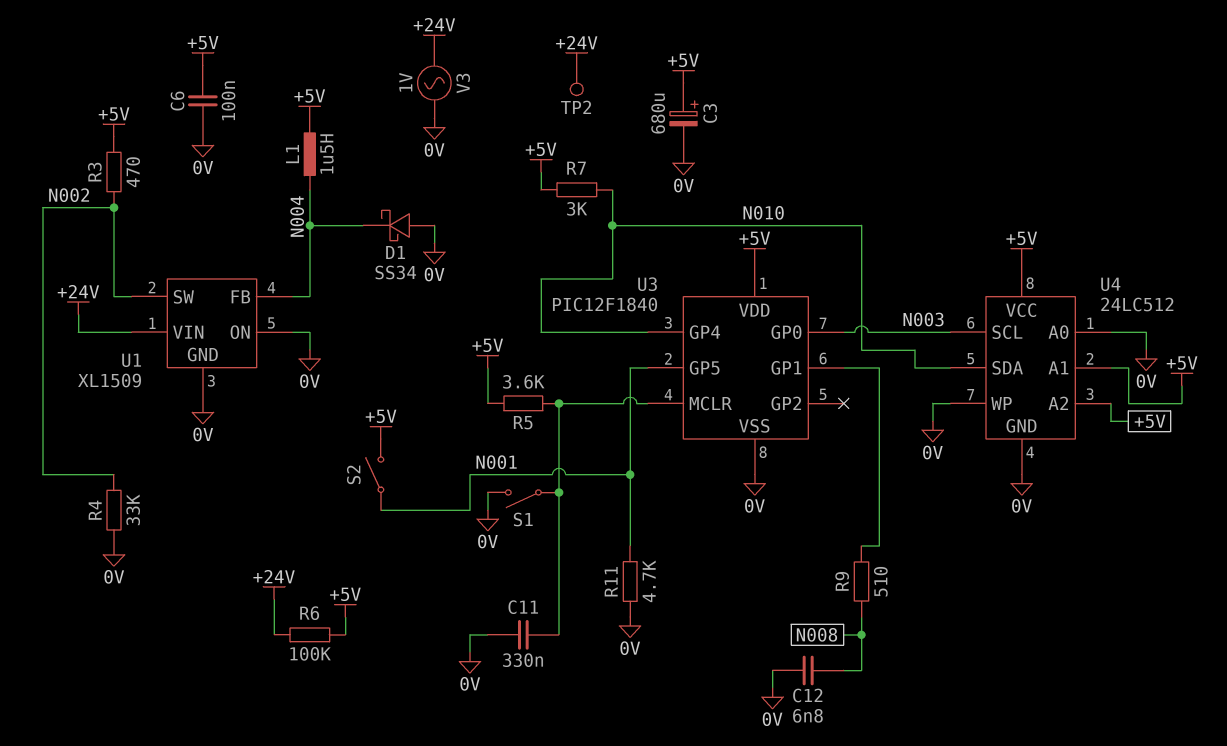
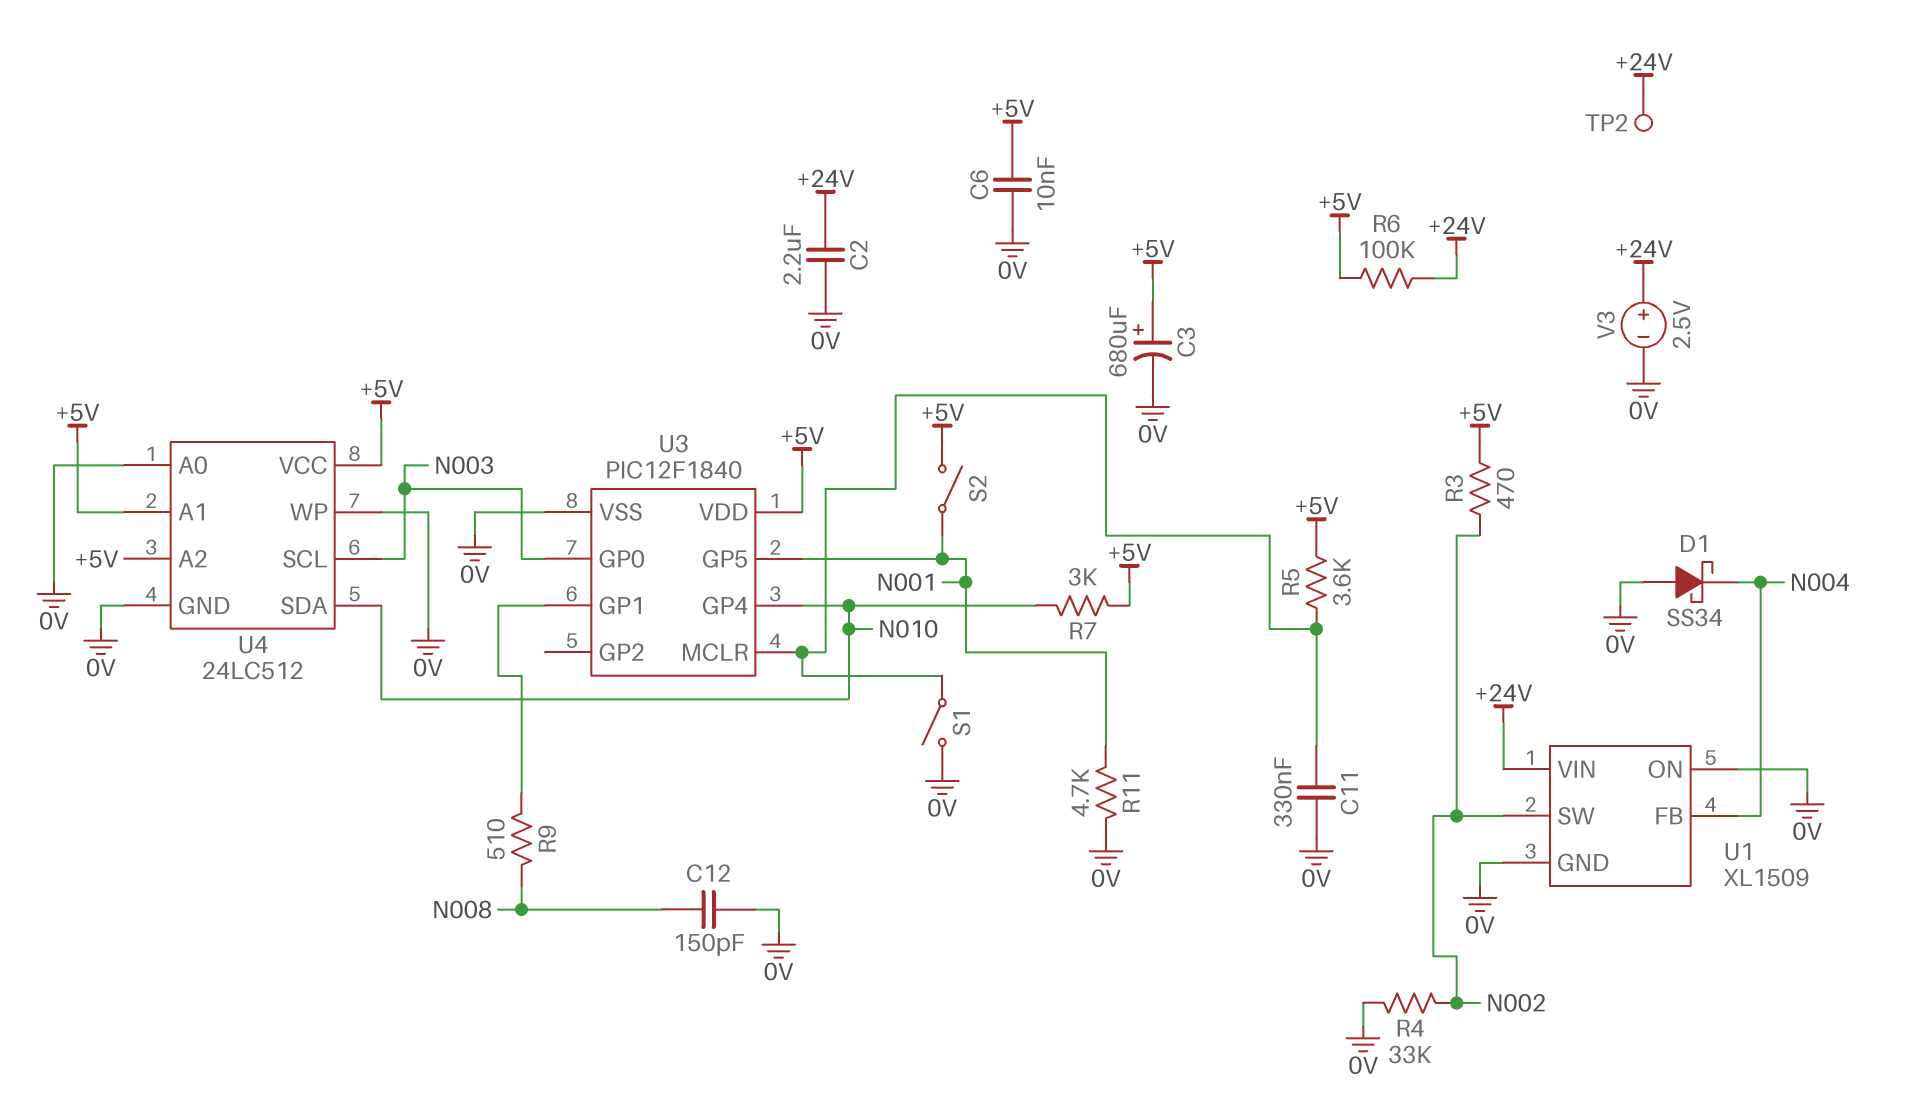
C2: none -> 2.2uF (+24V, 0V)
C6: 100nF (+5V, 0V) -> 10nF (+5V, 0V)
C12: 6.8nF (0V, N008) -> 150pF (0V, N008)
L1: 1.5uH (+5V, N004) -> none
V3: AC 1V (+24V, 0V) -> 2.5V (plus +24V, minus 0V)

